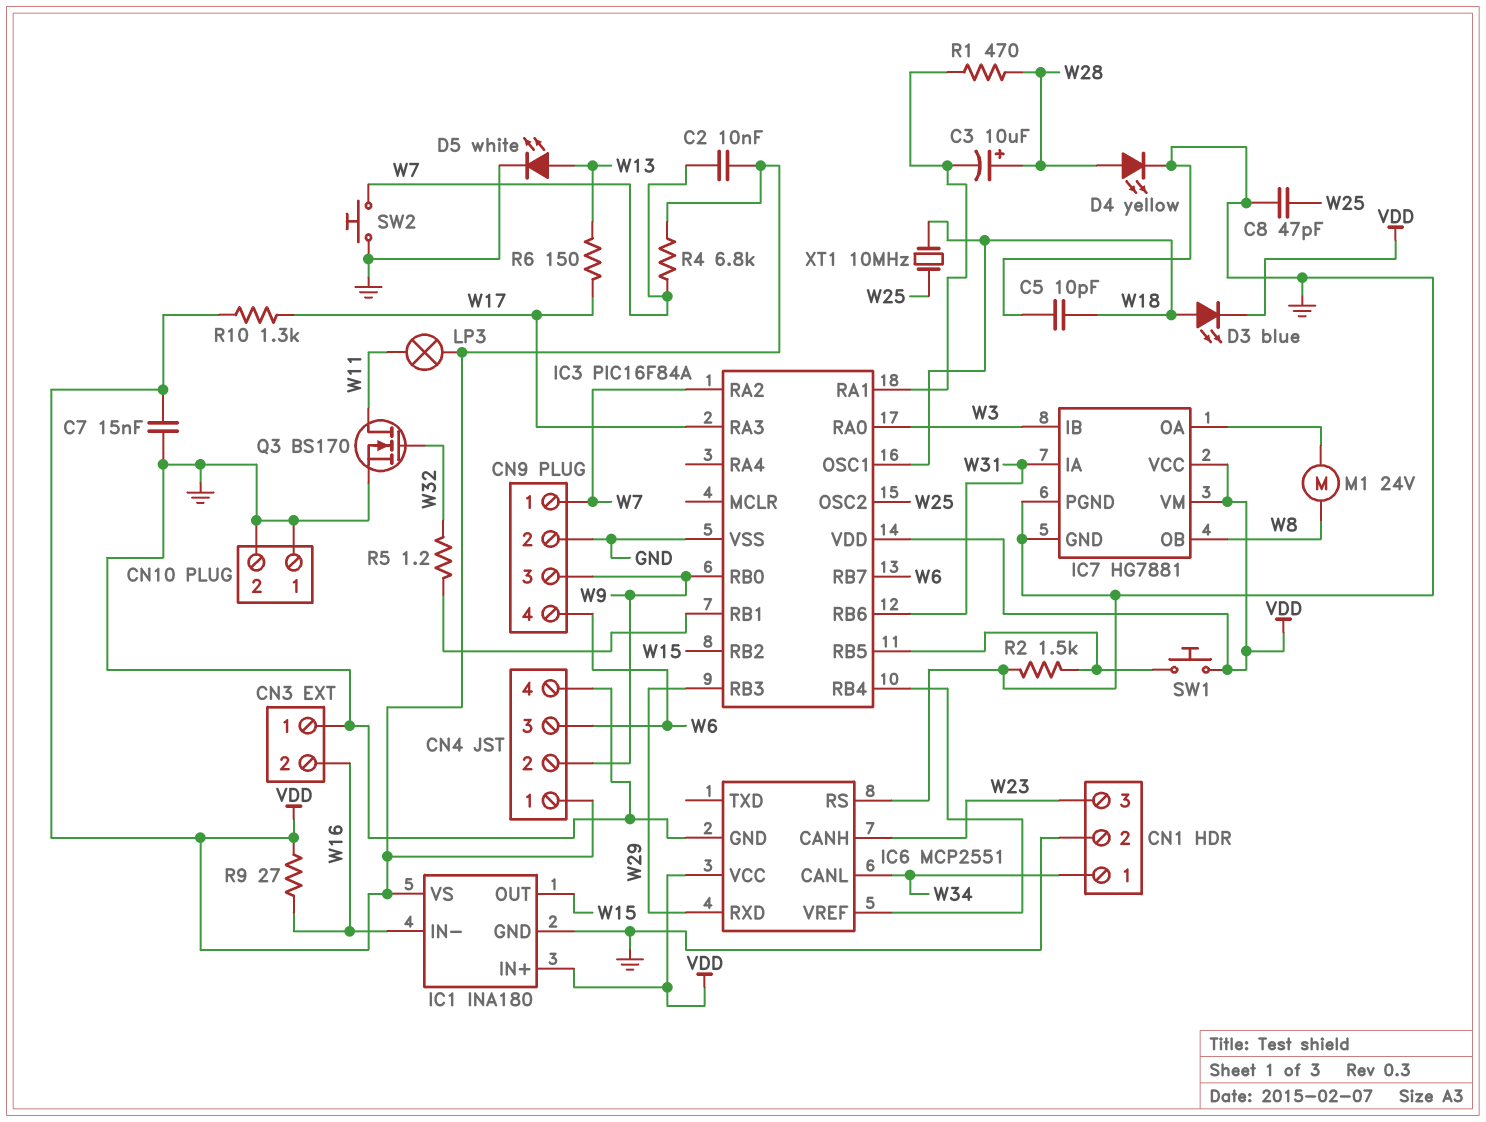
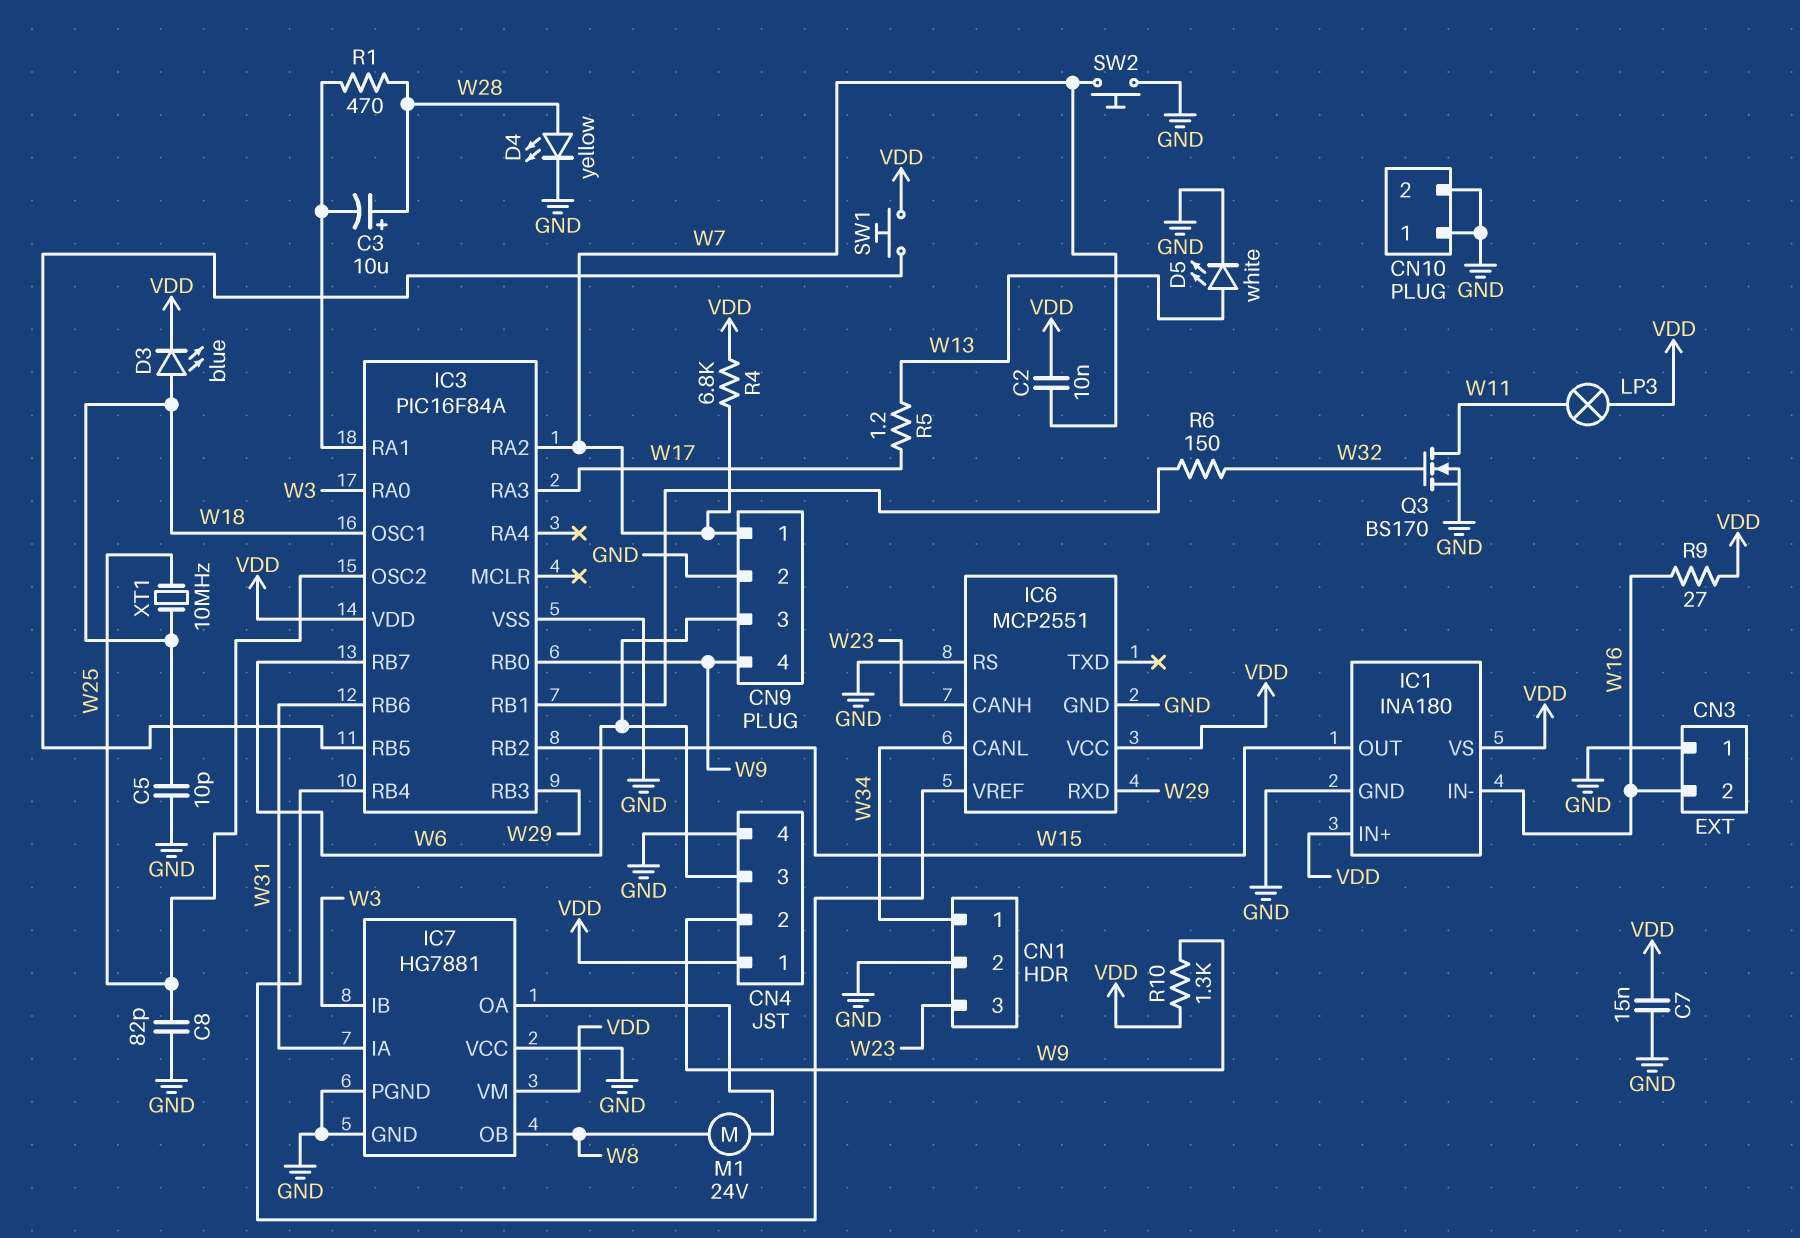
C8: 47pF (GND, W25) -> 82pF (GND, W25)
CN9 pin 3: W9 -> W6
CN9 pin 4: W6 -> W9
IC7 pin VCC: VDD -> GND
R2: 1.5k (GND, IC3/RB5) -> none
R5: 1.2 (IC3/RB1, W32) -> 1.2 (W13, W17)
R6: 150 (W13, W17) -> 150 (IC3/RB1, W32)
R10: 1.3k (VDD, W17) -> 1.3k (VDD, W9)

